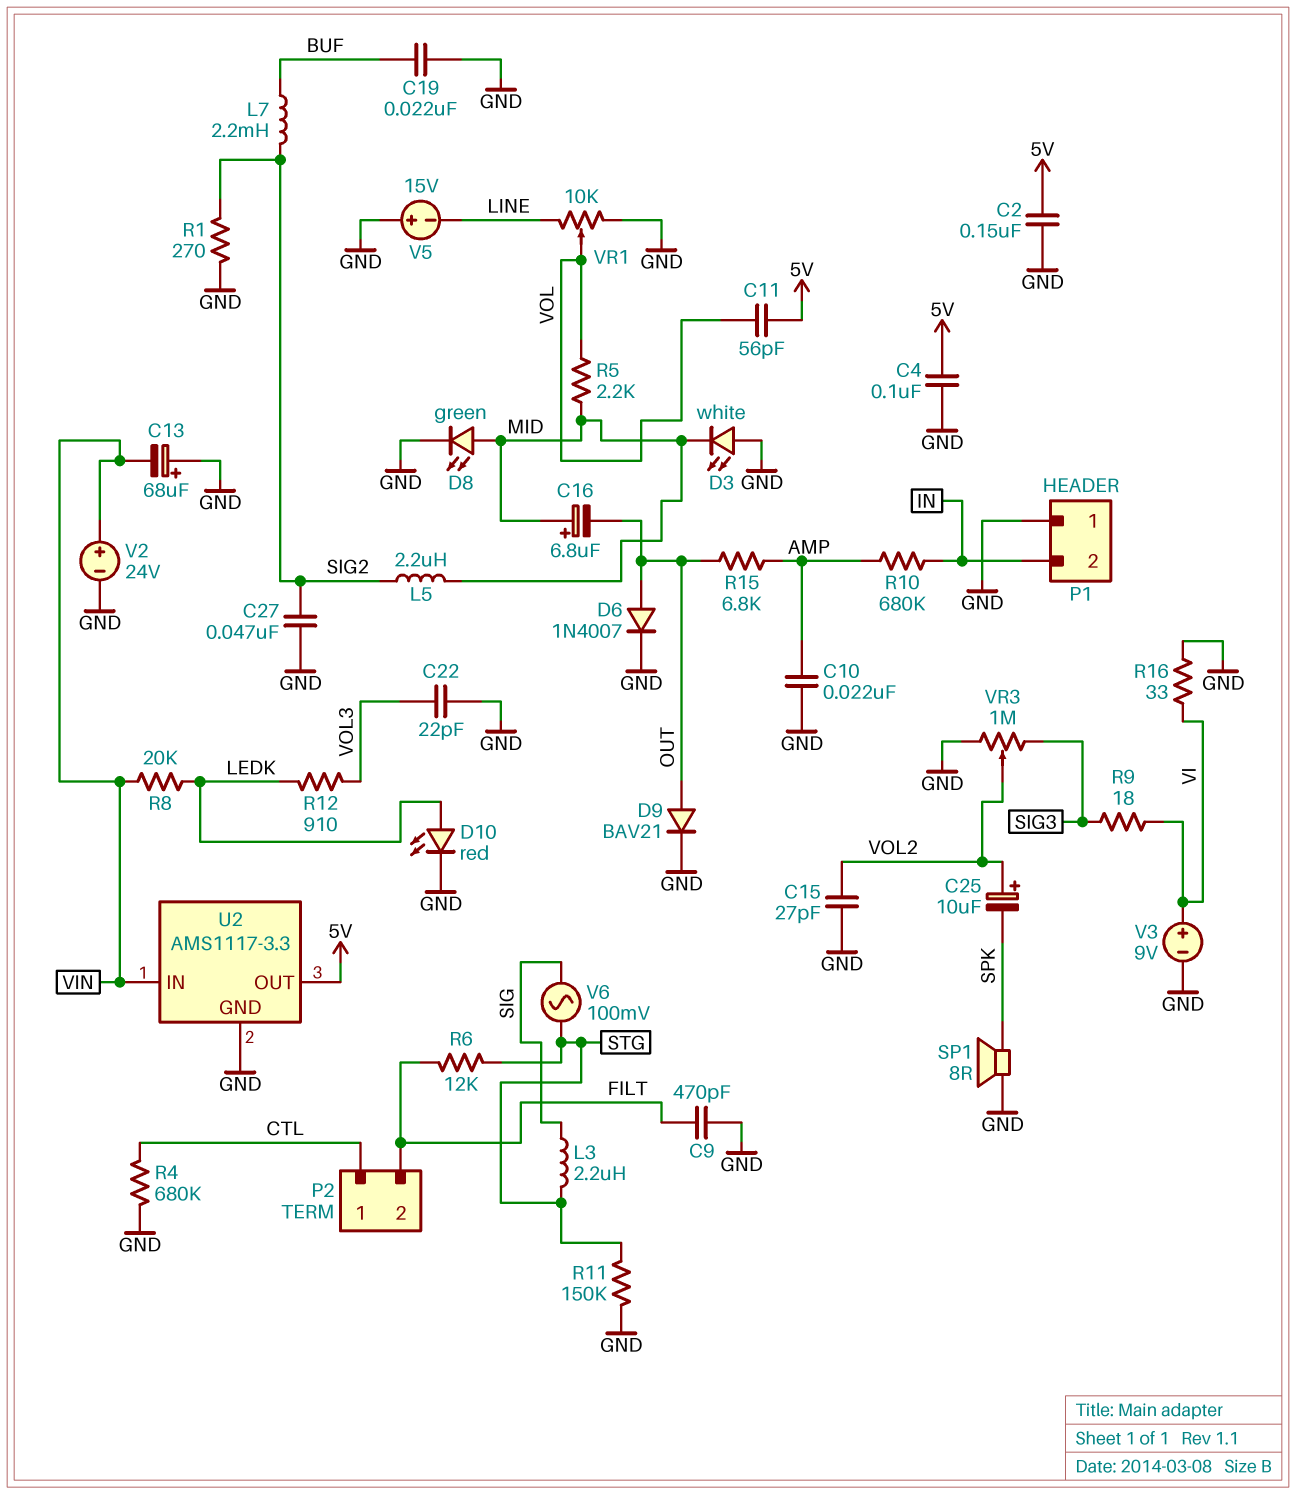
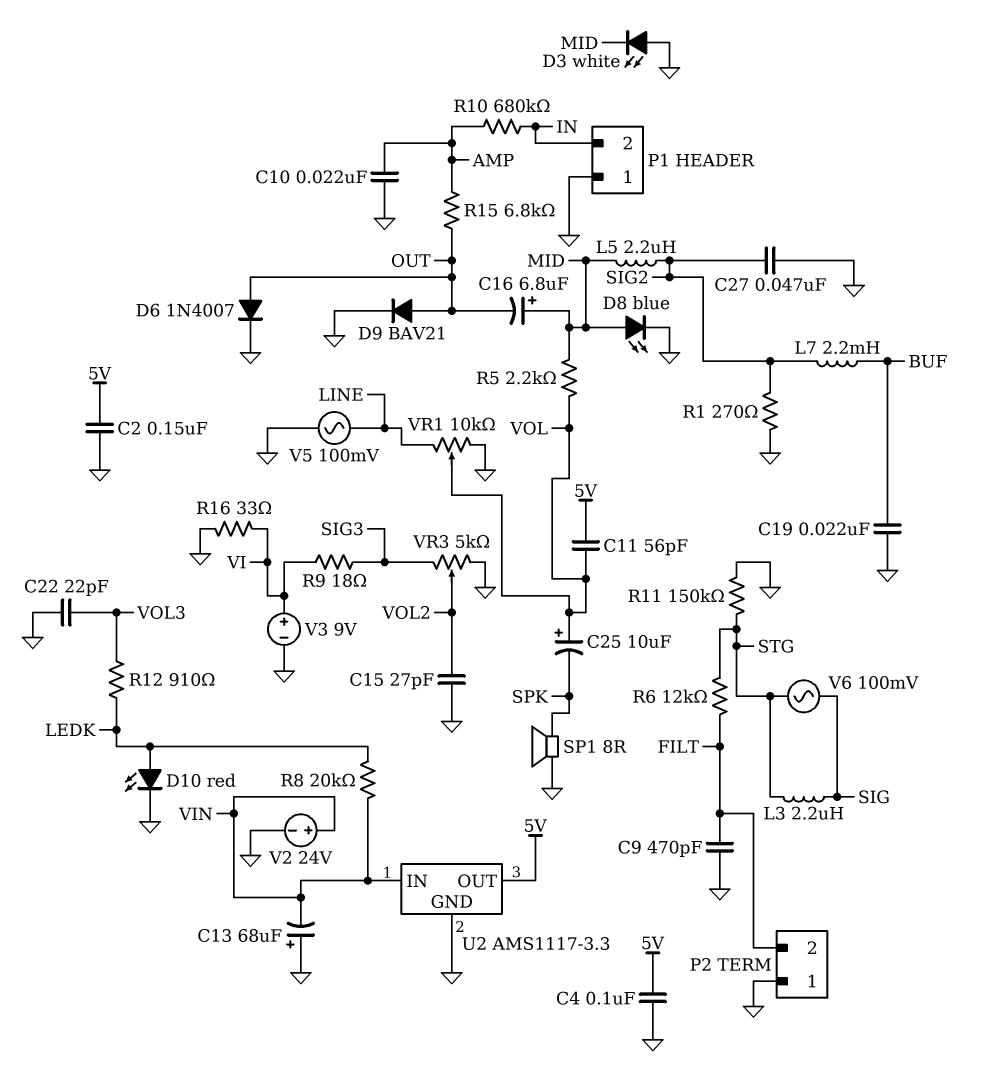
C25: 10uF (plus VOL2, minus SPK) -> 10uF (plus VOL, minus SPK)
D8: LED green (A MID, K GND) -> LED blue (A MID, K GND)
P2 pin 1: CTL -> GND
R4: 680k (CTL, GND) -> none
V5: 15V (plus GND, minus LINE) -> AC 100mV (GND, LINE)
VR3: 1M (GND, SIG3, wiper VOL2) -> 5k (GND, SIG3, wiper VOL2)

